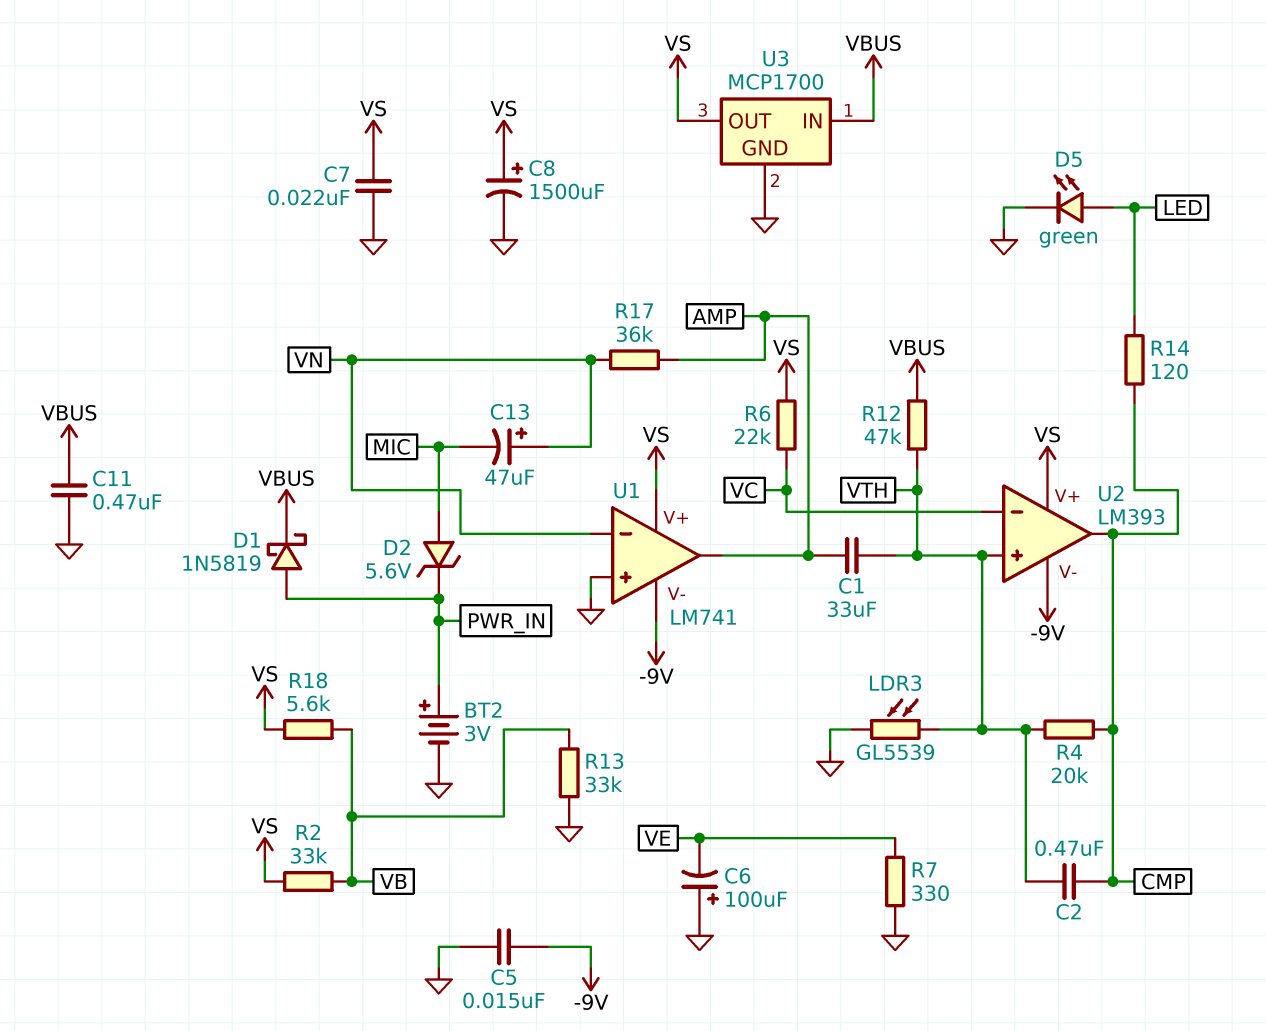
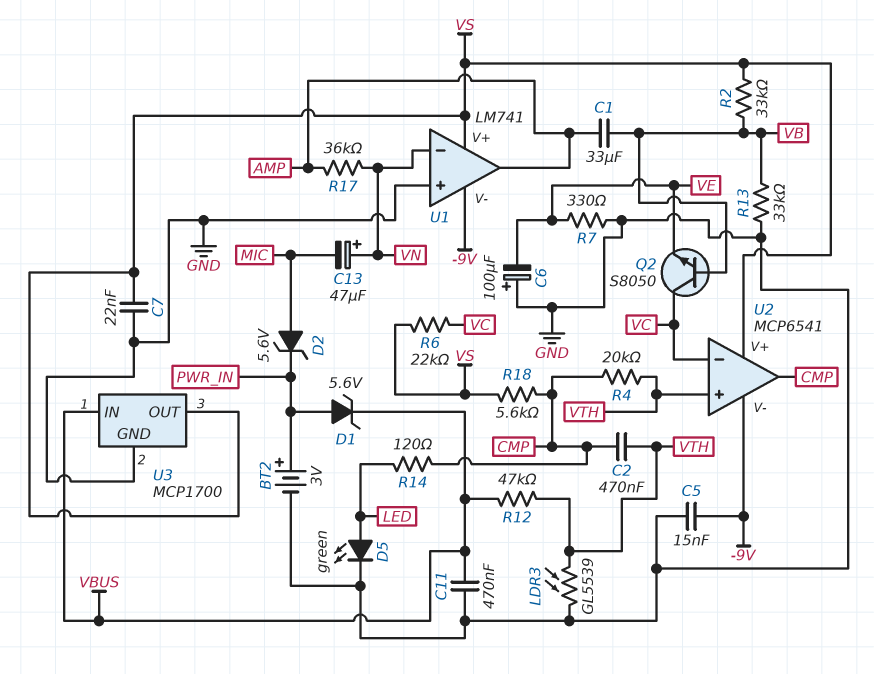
C1: 33uF (AMP, VTH) -> 33uF (AMP, VB)
C8: 1500uF (plus VS, minus GND) -> none
D1: schottky 1N5819 (A PWR_IN, K VBUS) -> zener 5.6V (A PWR_IN, K VBUS)
Q2: none -> NPN S8050 (B VB, C VC, E VE)
R18: 5.6k (VB, VS) -> 5.6k (CMP, VS)
U2: LM393 -> MCP6541

